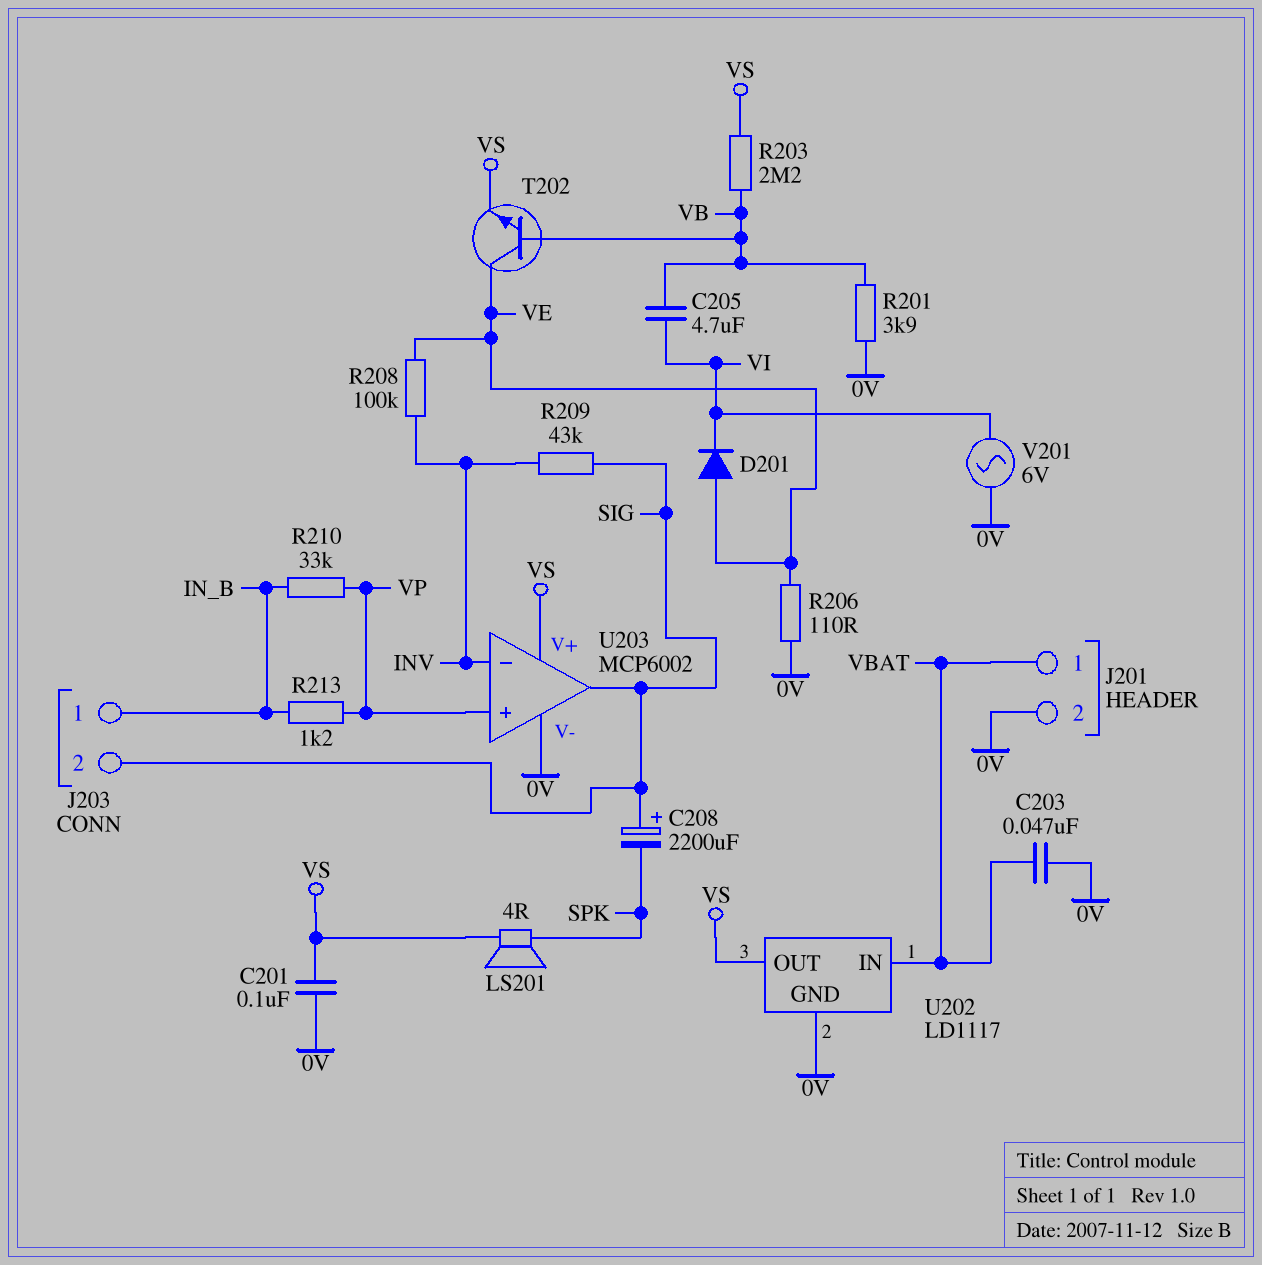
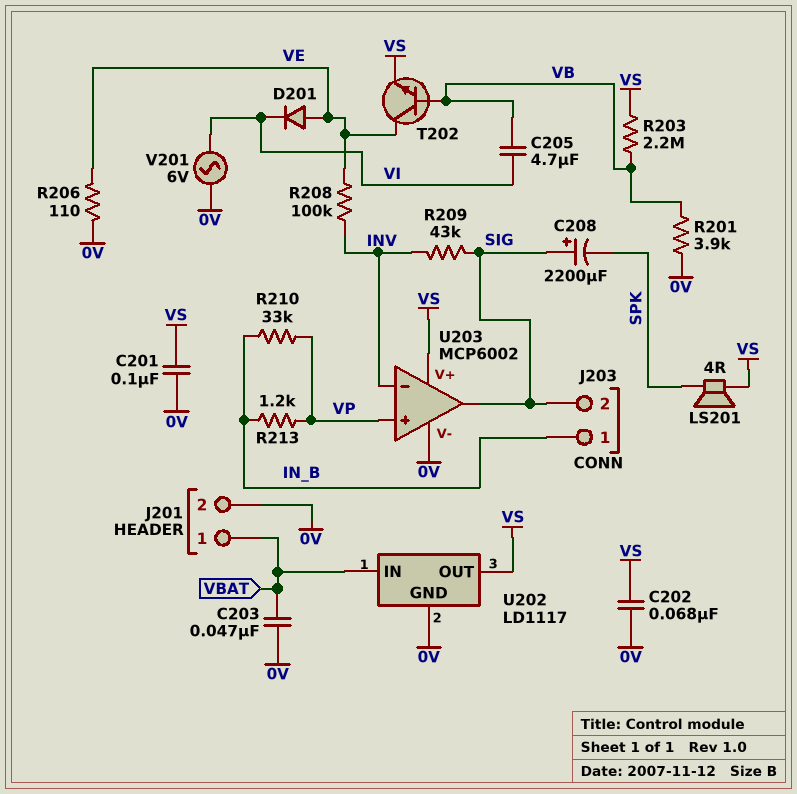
C202: none -> 68nF (0V, VS)

